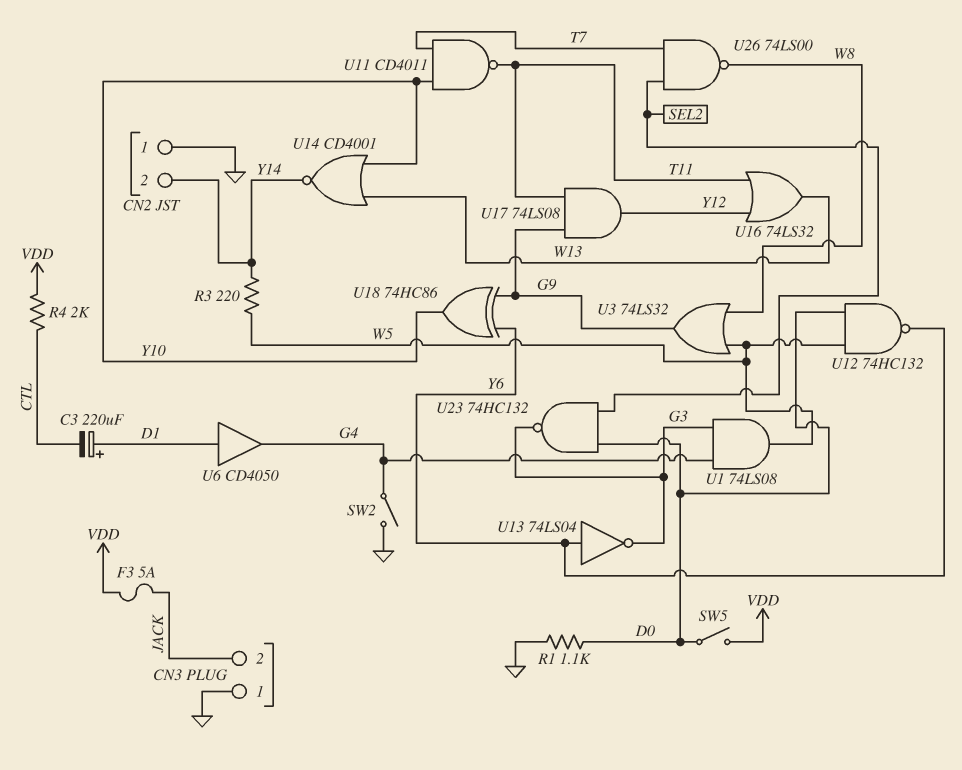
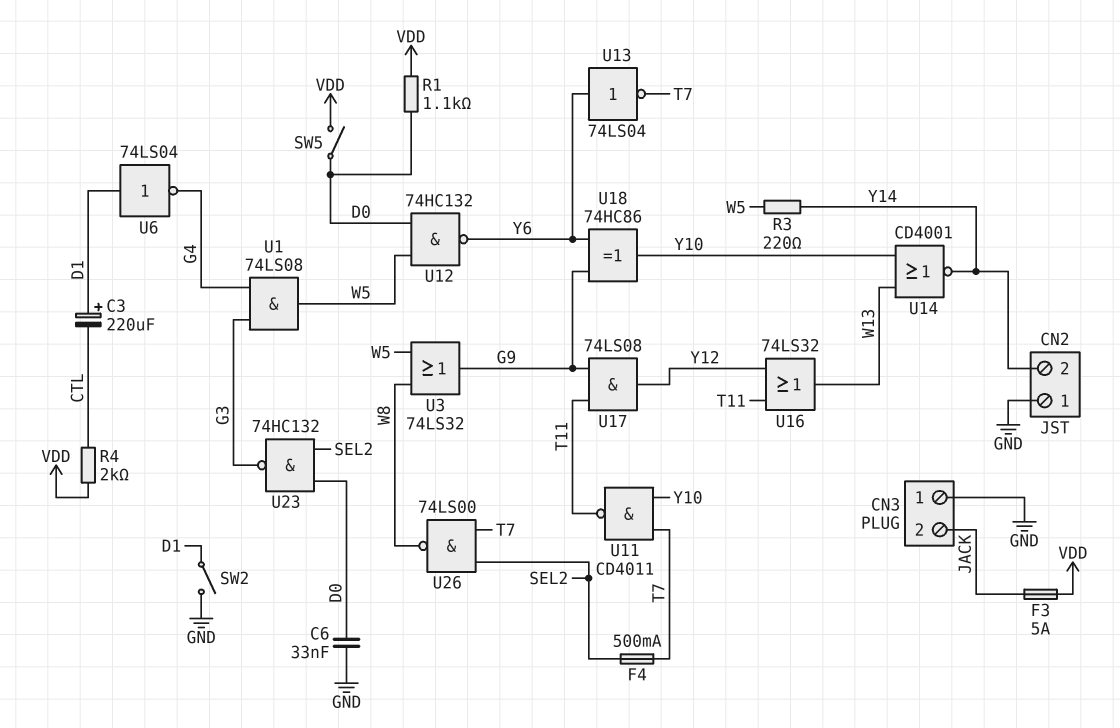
C6: none -> 33nF (D0, GND)
F4: none -> 500mA (SEL2, T7)
R1: 1.1k (D0, GND) -> 1.1k (D0, VDD)
SW2: switch (G4, GND) -> switch (D1, GND)
U6: buffer CD4050 (in D1, out G4) -> NOT 74LS04 (in D1, out G4)
U13: NOT 74LS04 (in Y6, out G3) -> NOT 74LS04 (in Y6, out T7)

